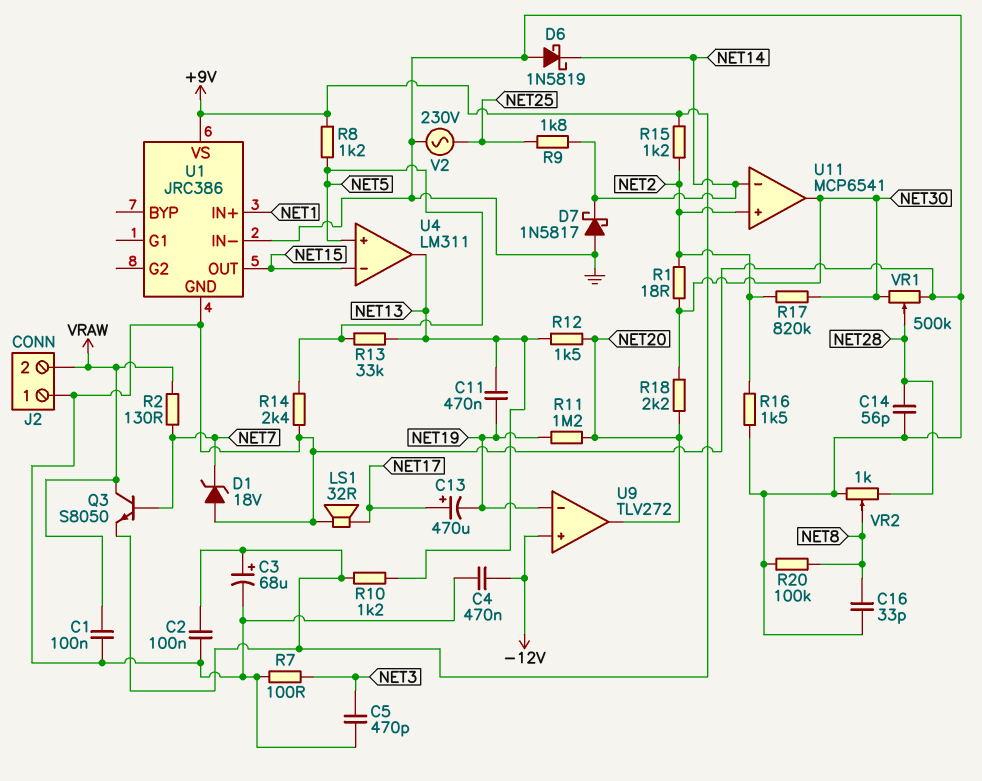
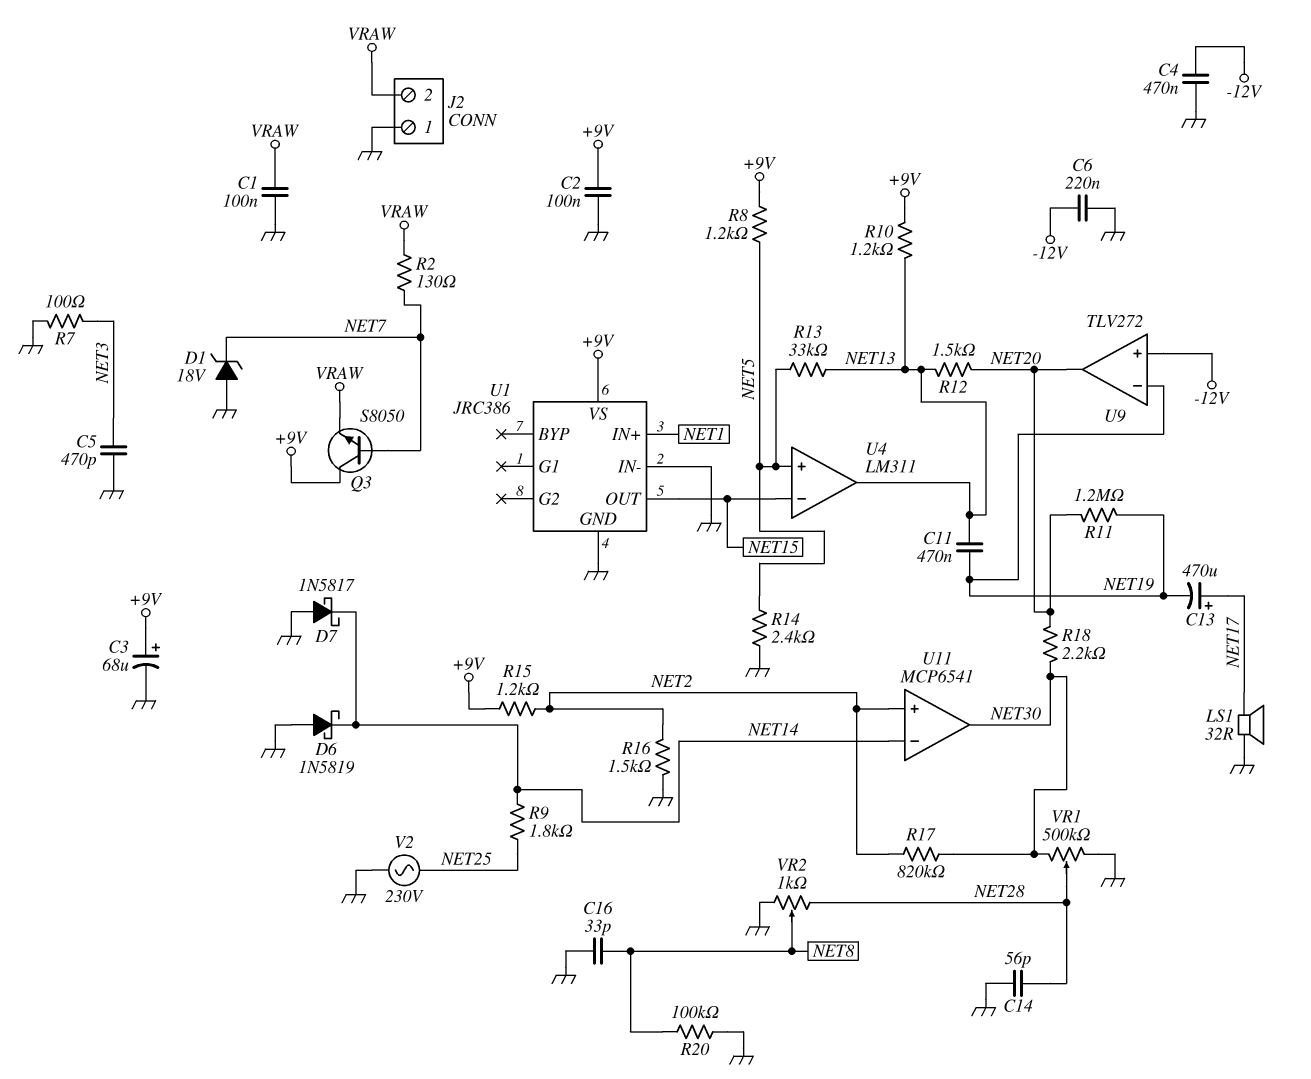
C6: none -> 220nF (-12V, GND)
Q3: NPN S8050 (B NET7, C VRAW, E +9V) -> NPN S8050 (B NET7, C +9V, E VRAW)
R1: 18 (NET2, NET30) -> none

